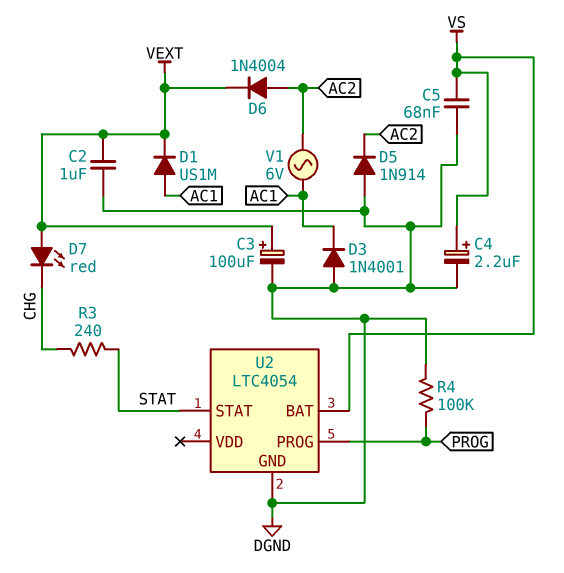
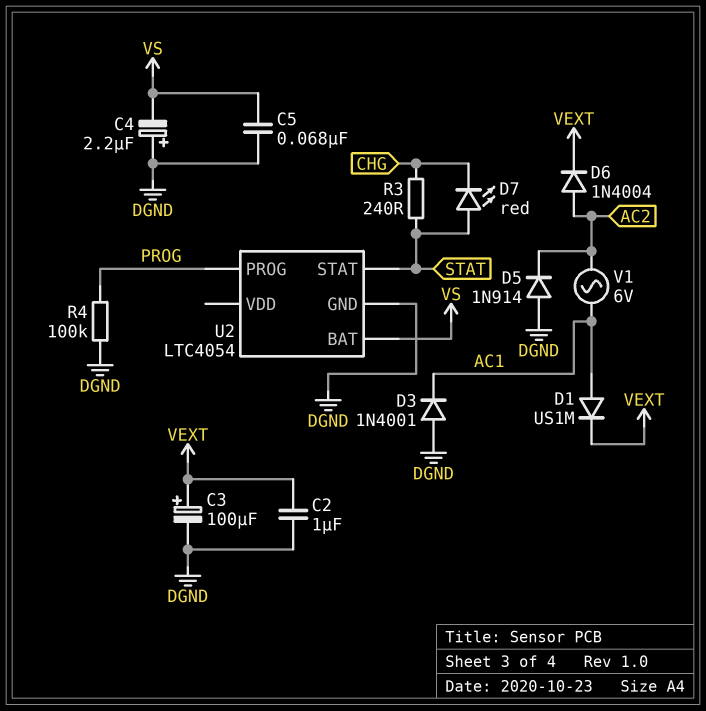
C4: 2.2uF (plus VS, minus DGND) -> 2.2uF (plus DGND, minus VS)
D7: LED red (A VEXT, K CHG) -> LED red (A STAT, K CHG)

